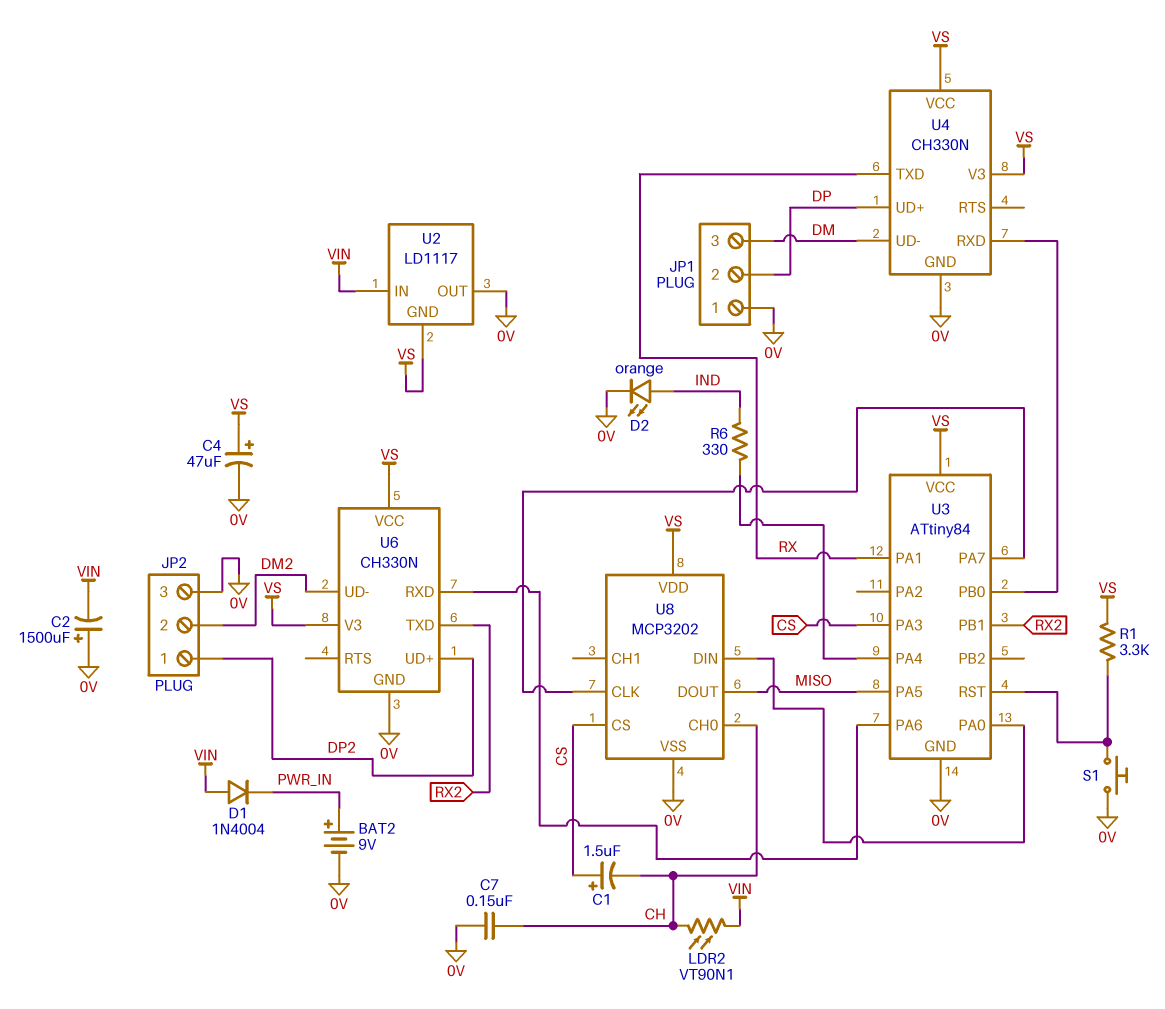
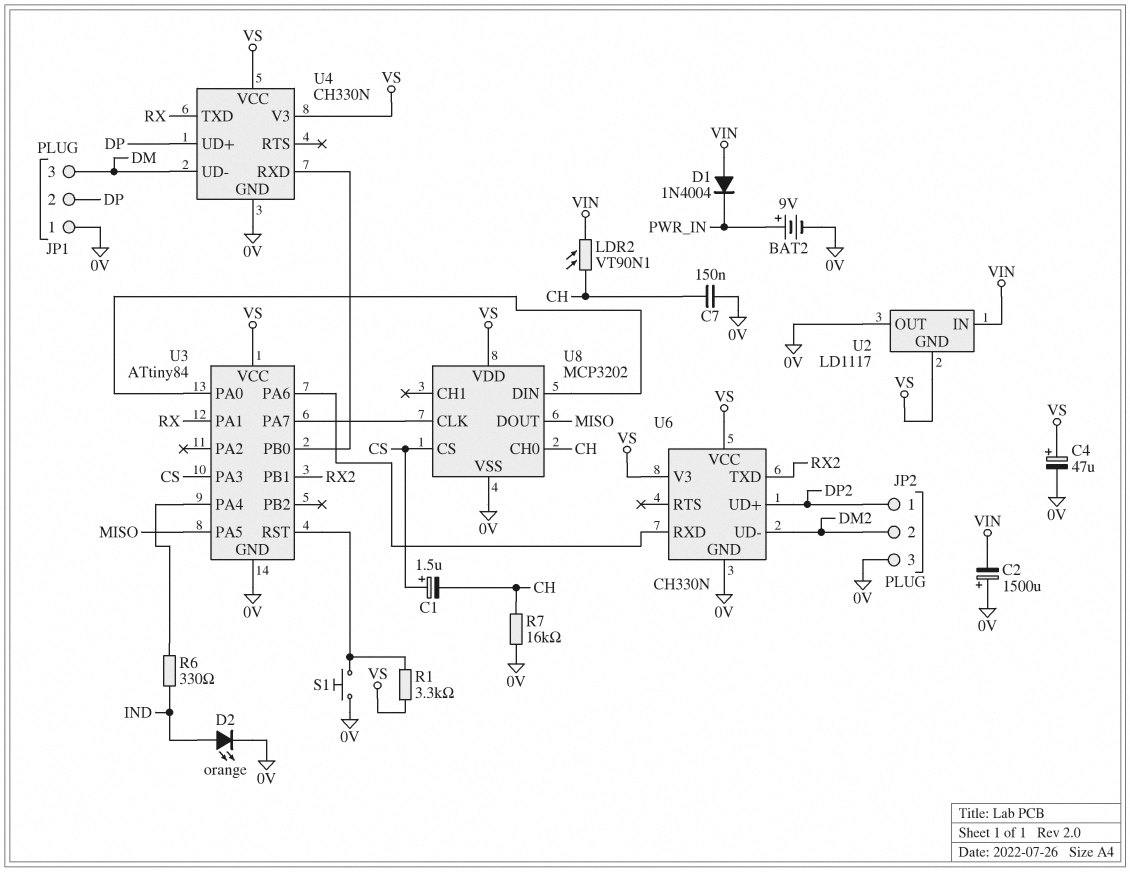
R7: none -> 16k (0V, CH)

